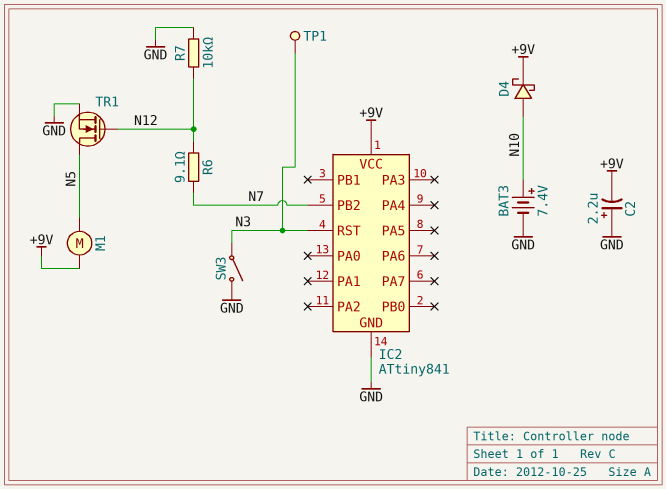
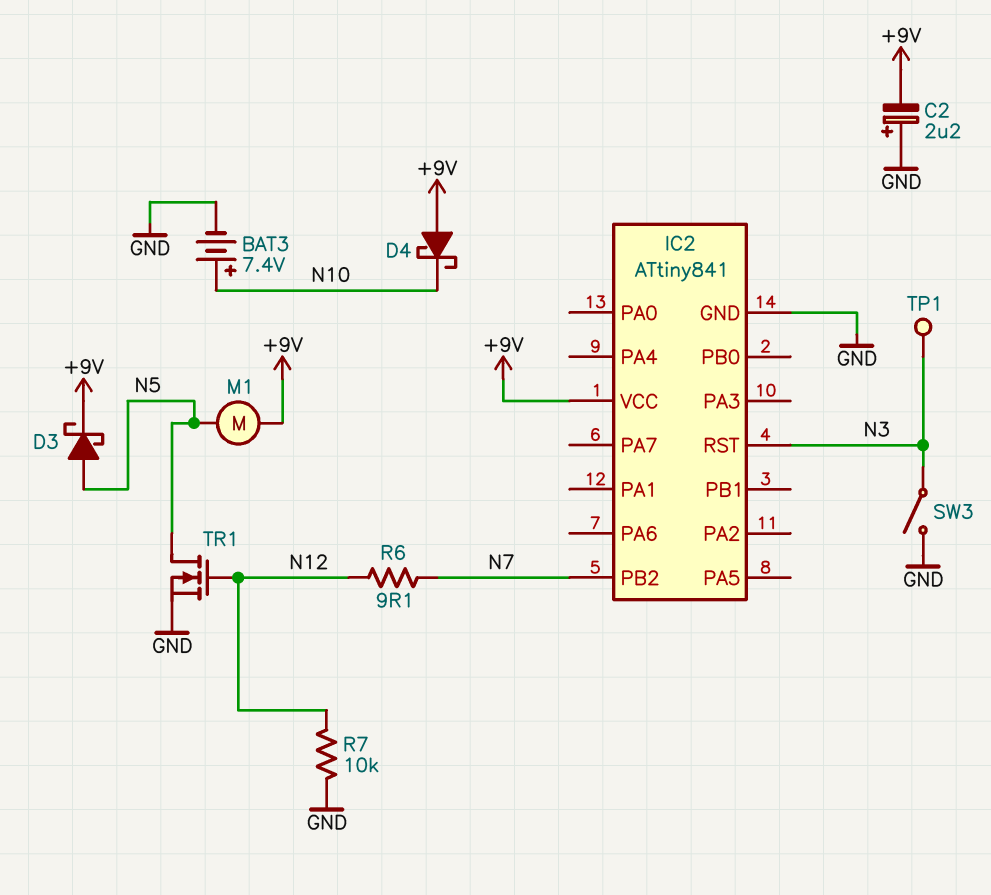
D3: none -> schottky (A N5, K +9V)
D4: schottky (A N10, K +9V) -> schottky (A +9V, K N10)

